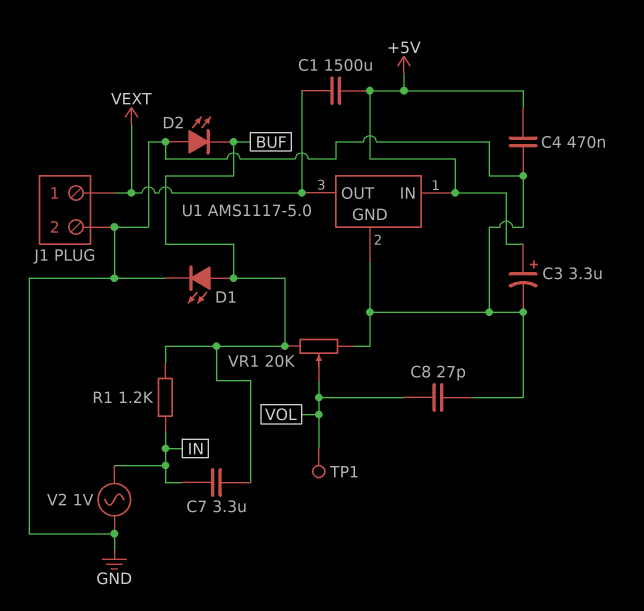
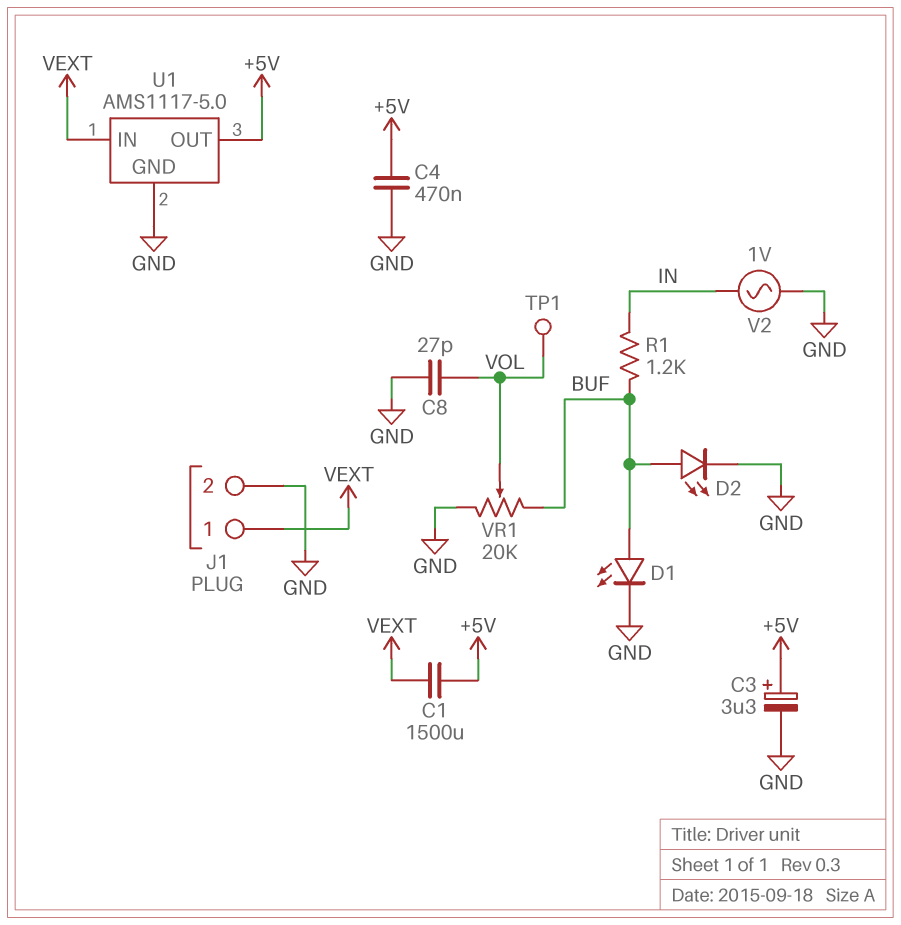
C7: 3.3uF (BUF, IN) -> none
D2: LED (A GND, K BUF) -> LED (A BUF, K GND)
U1 pin IN: +5V -> VEXT
U1 pin OUT: VEXT -> +5V

